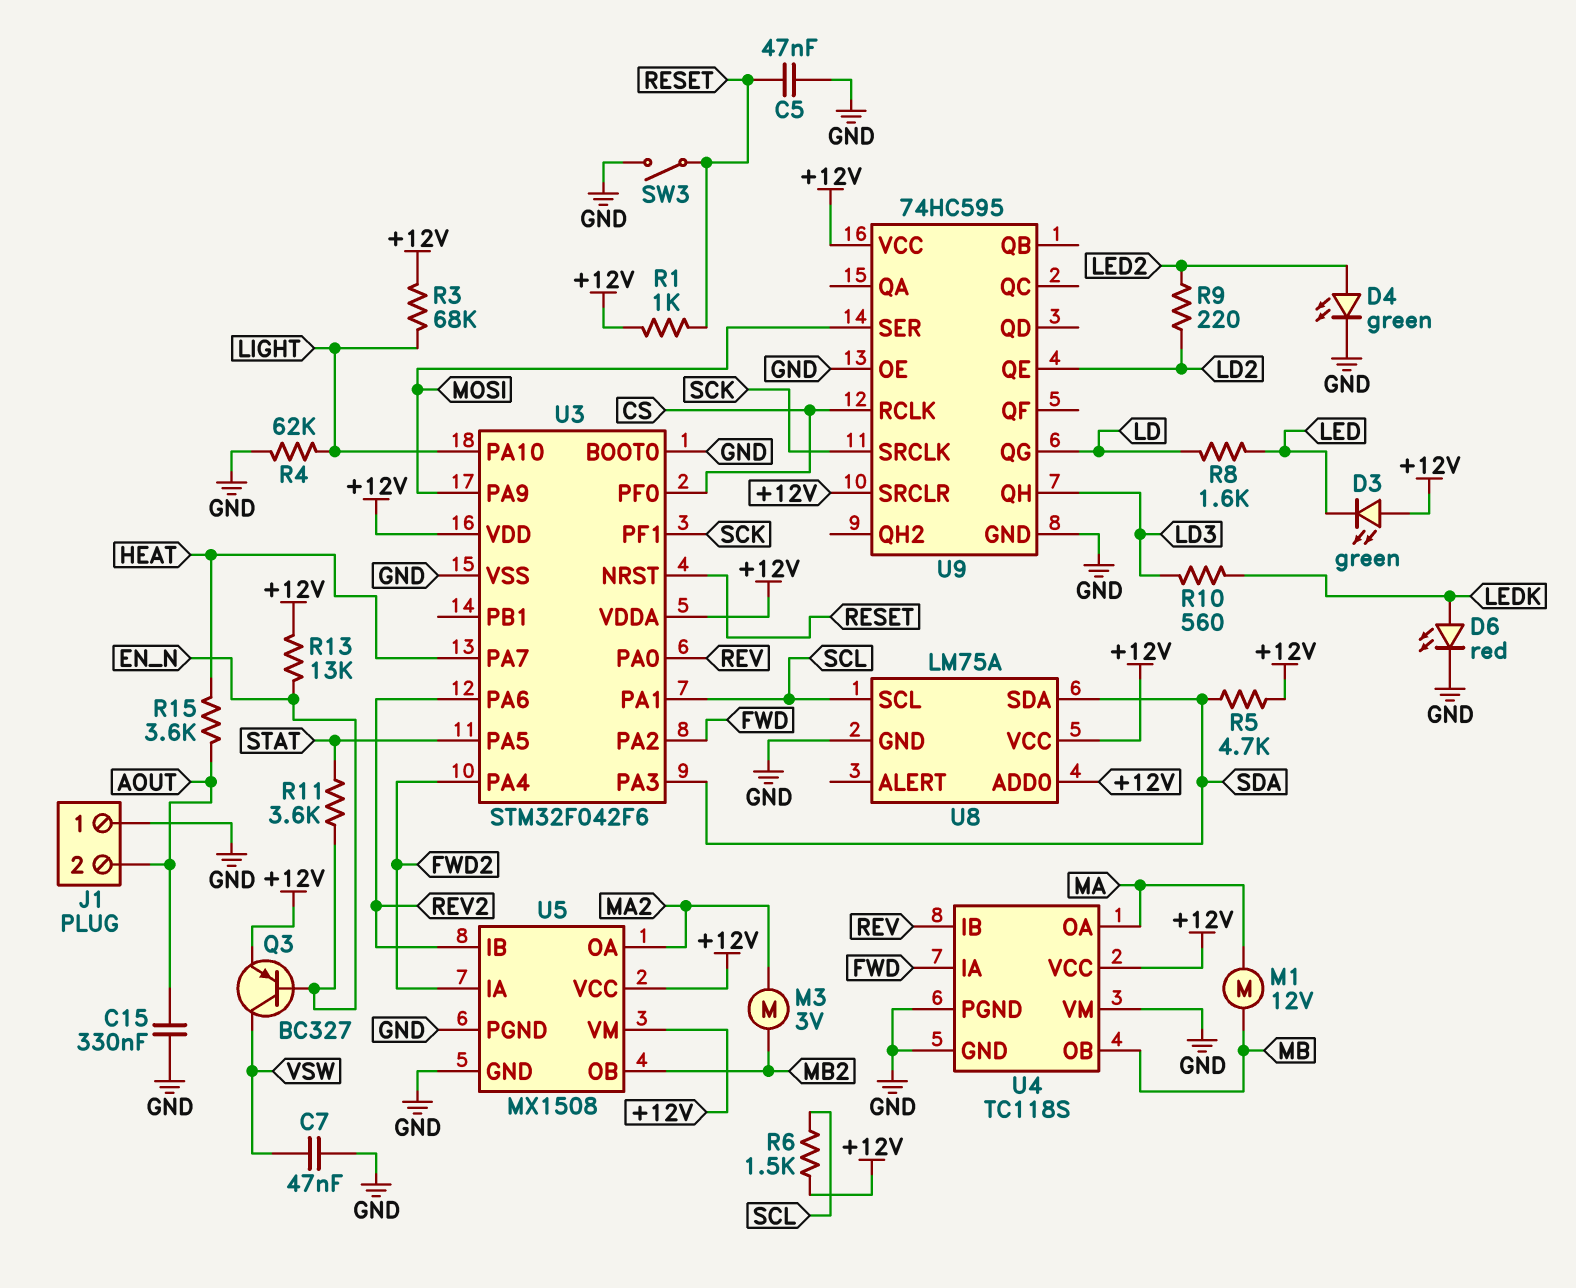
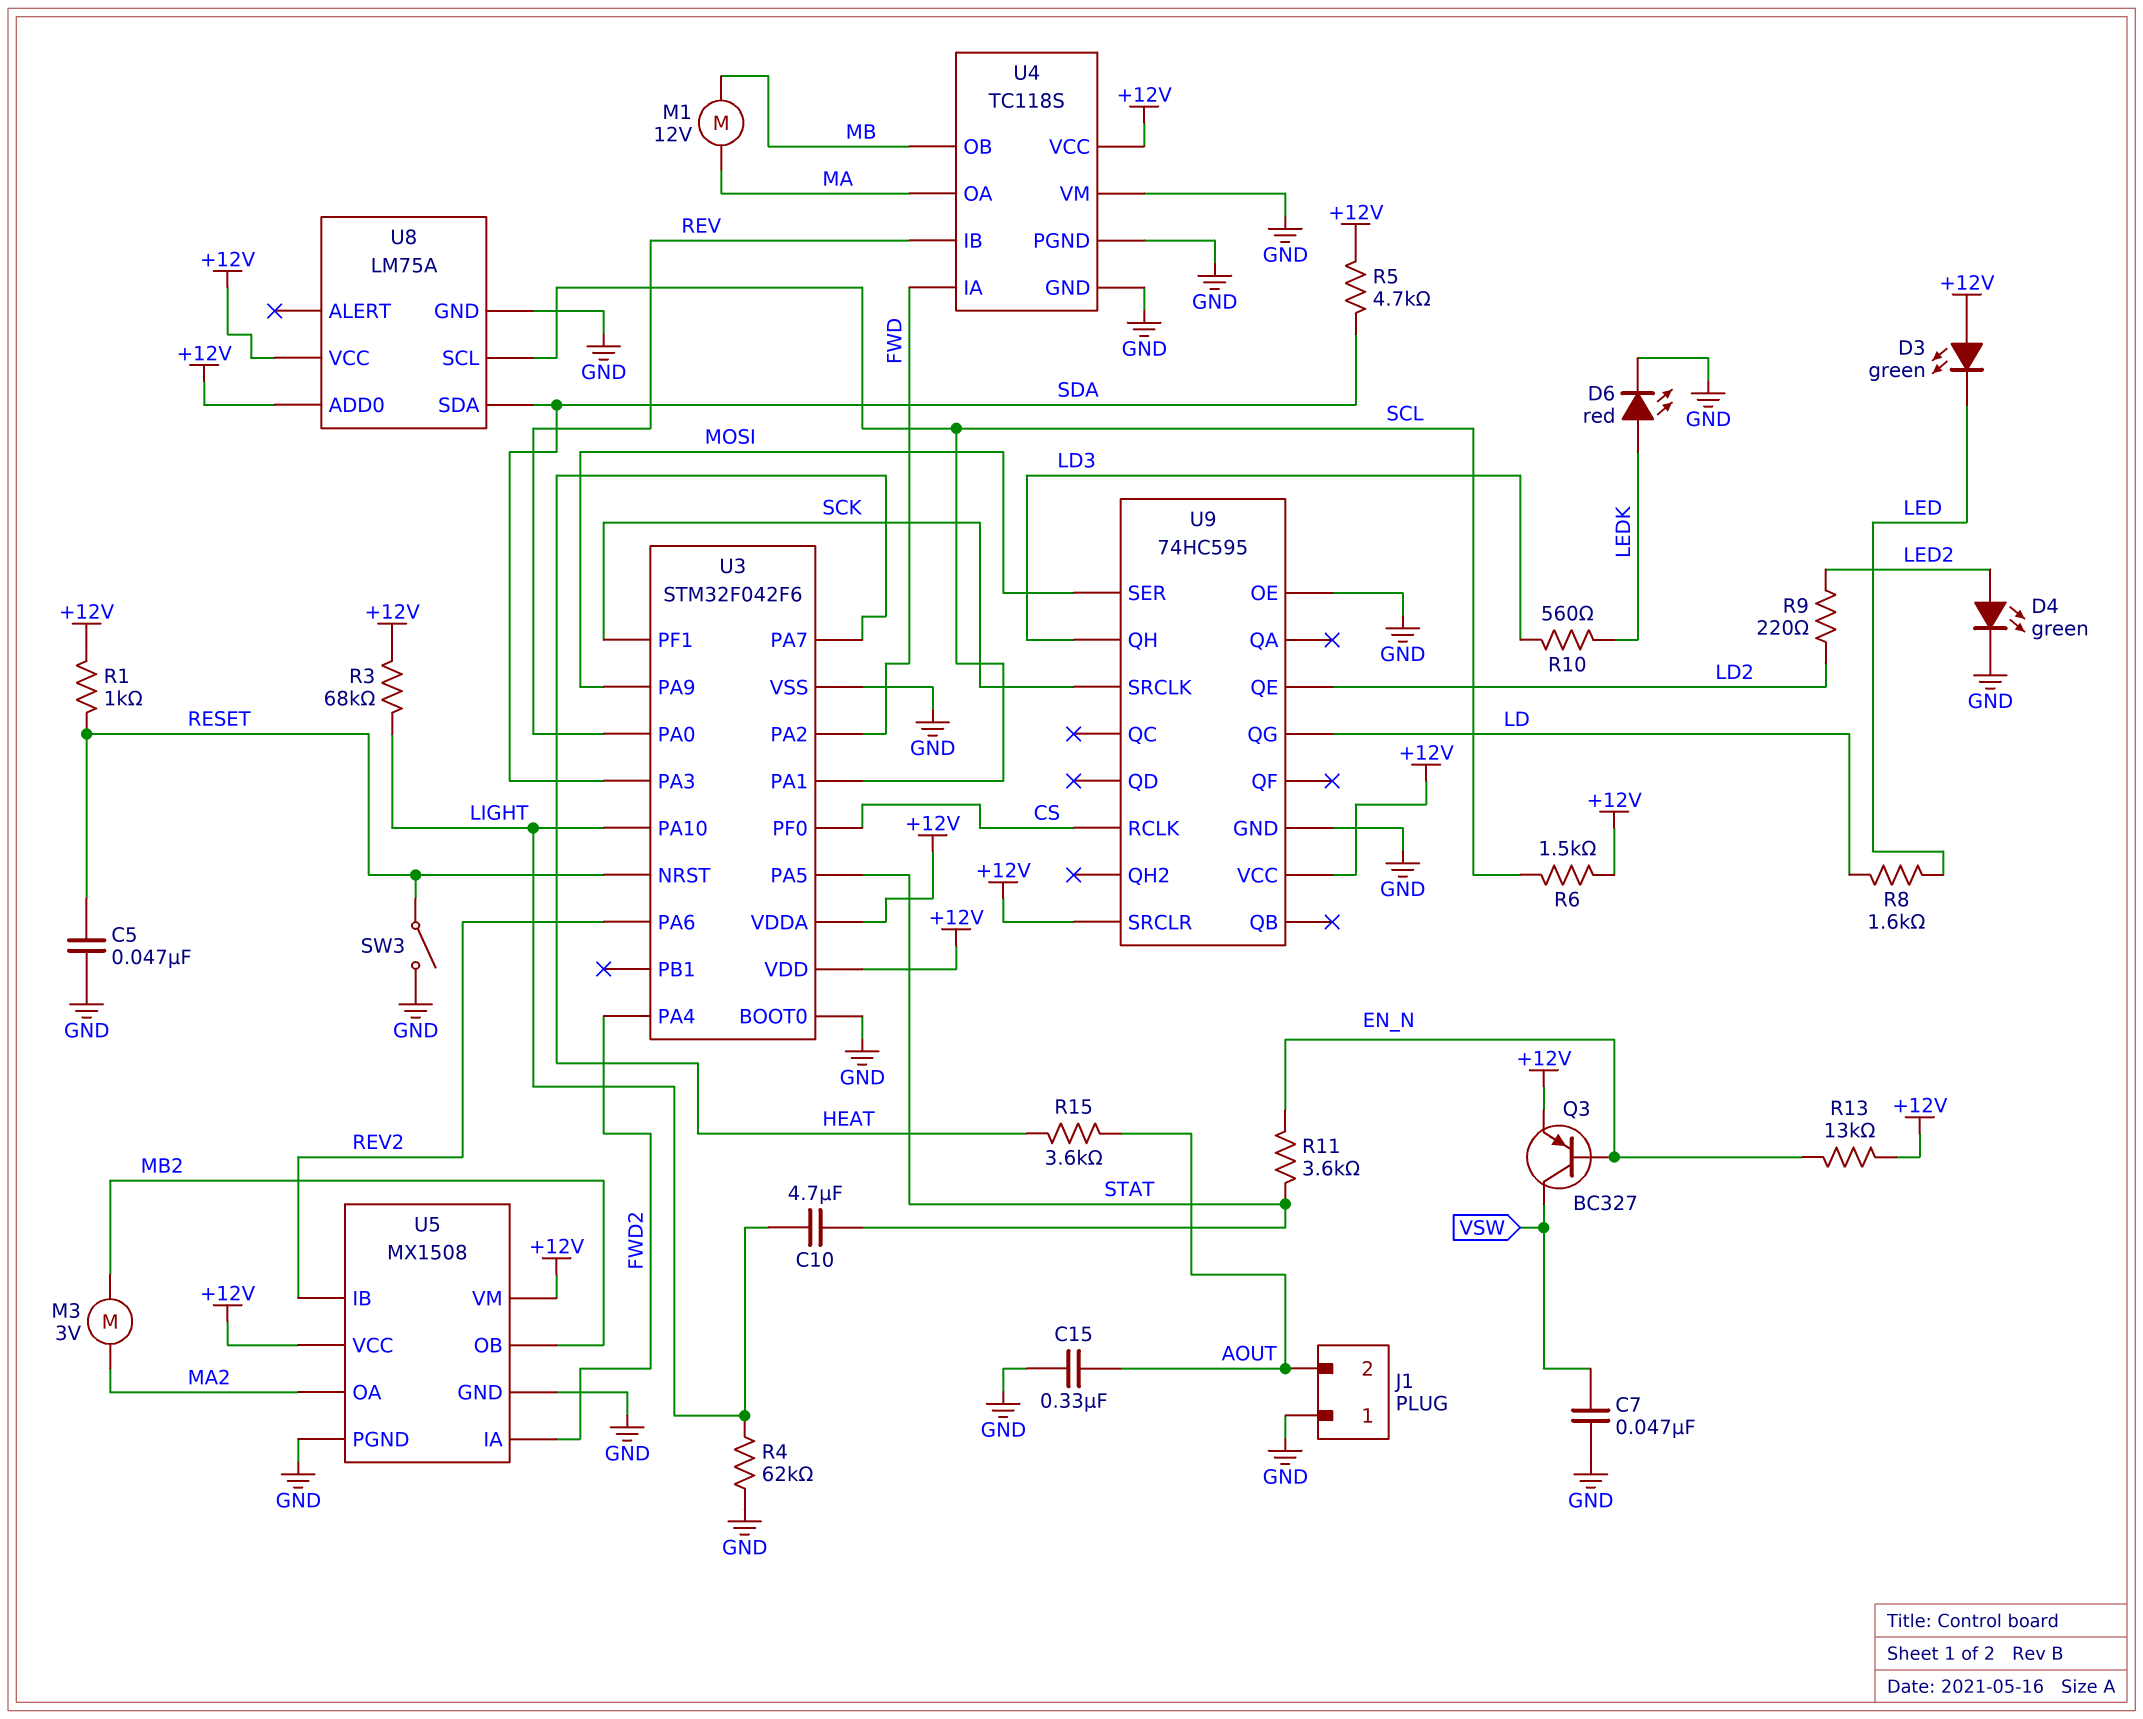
C10: none -> 4.7uF (LIGHT, STAT)

